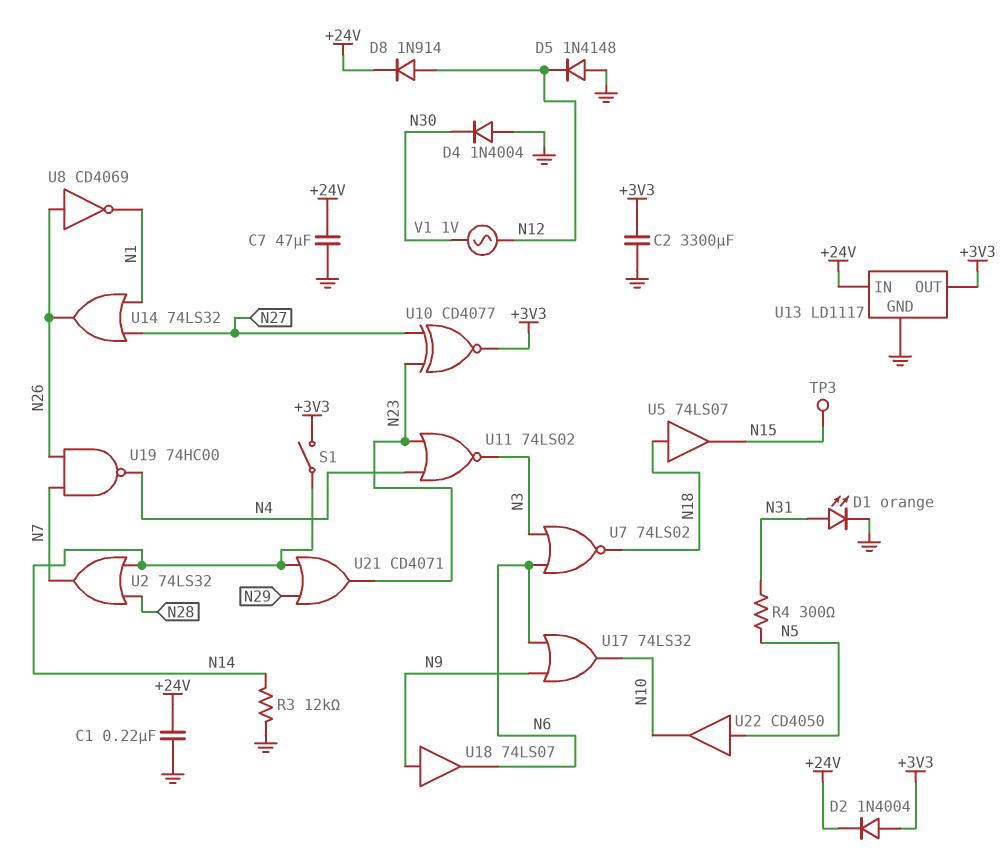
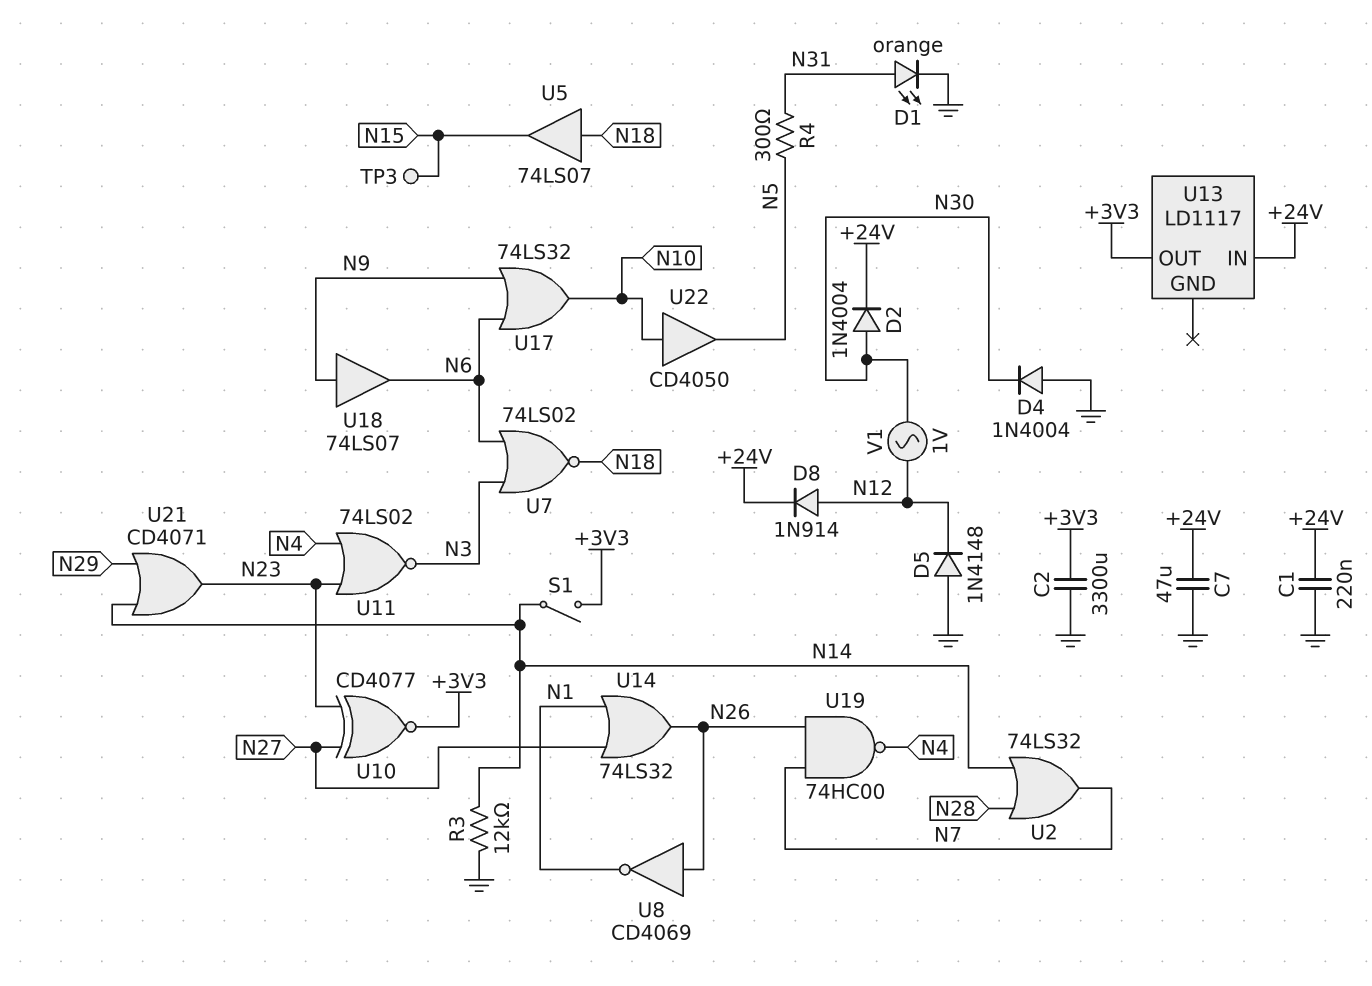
D2: diode 1N4004 (A +3V3, K +24V) -> diode 1N4004 (A N30, K +24V)
U13 pin GND: GND -> none
U22: buffer CD4050 (in N5, out N10) -> buffer CD4050 (in N10, out N5)

